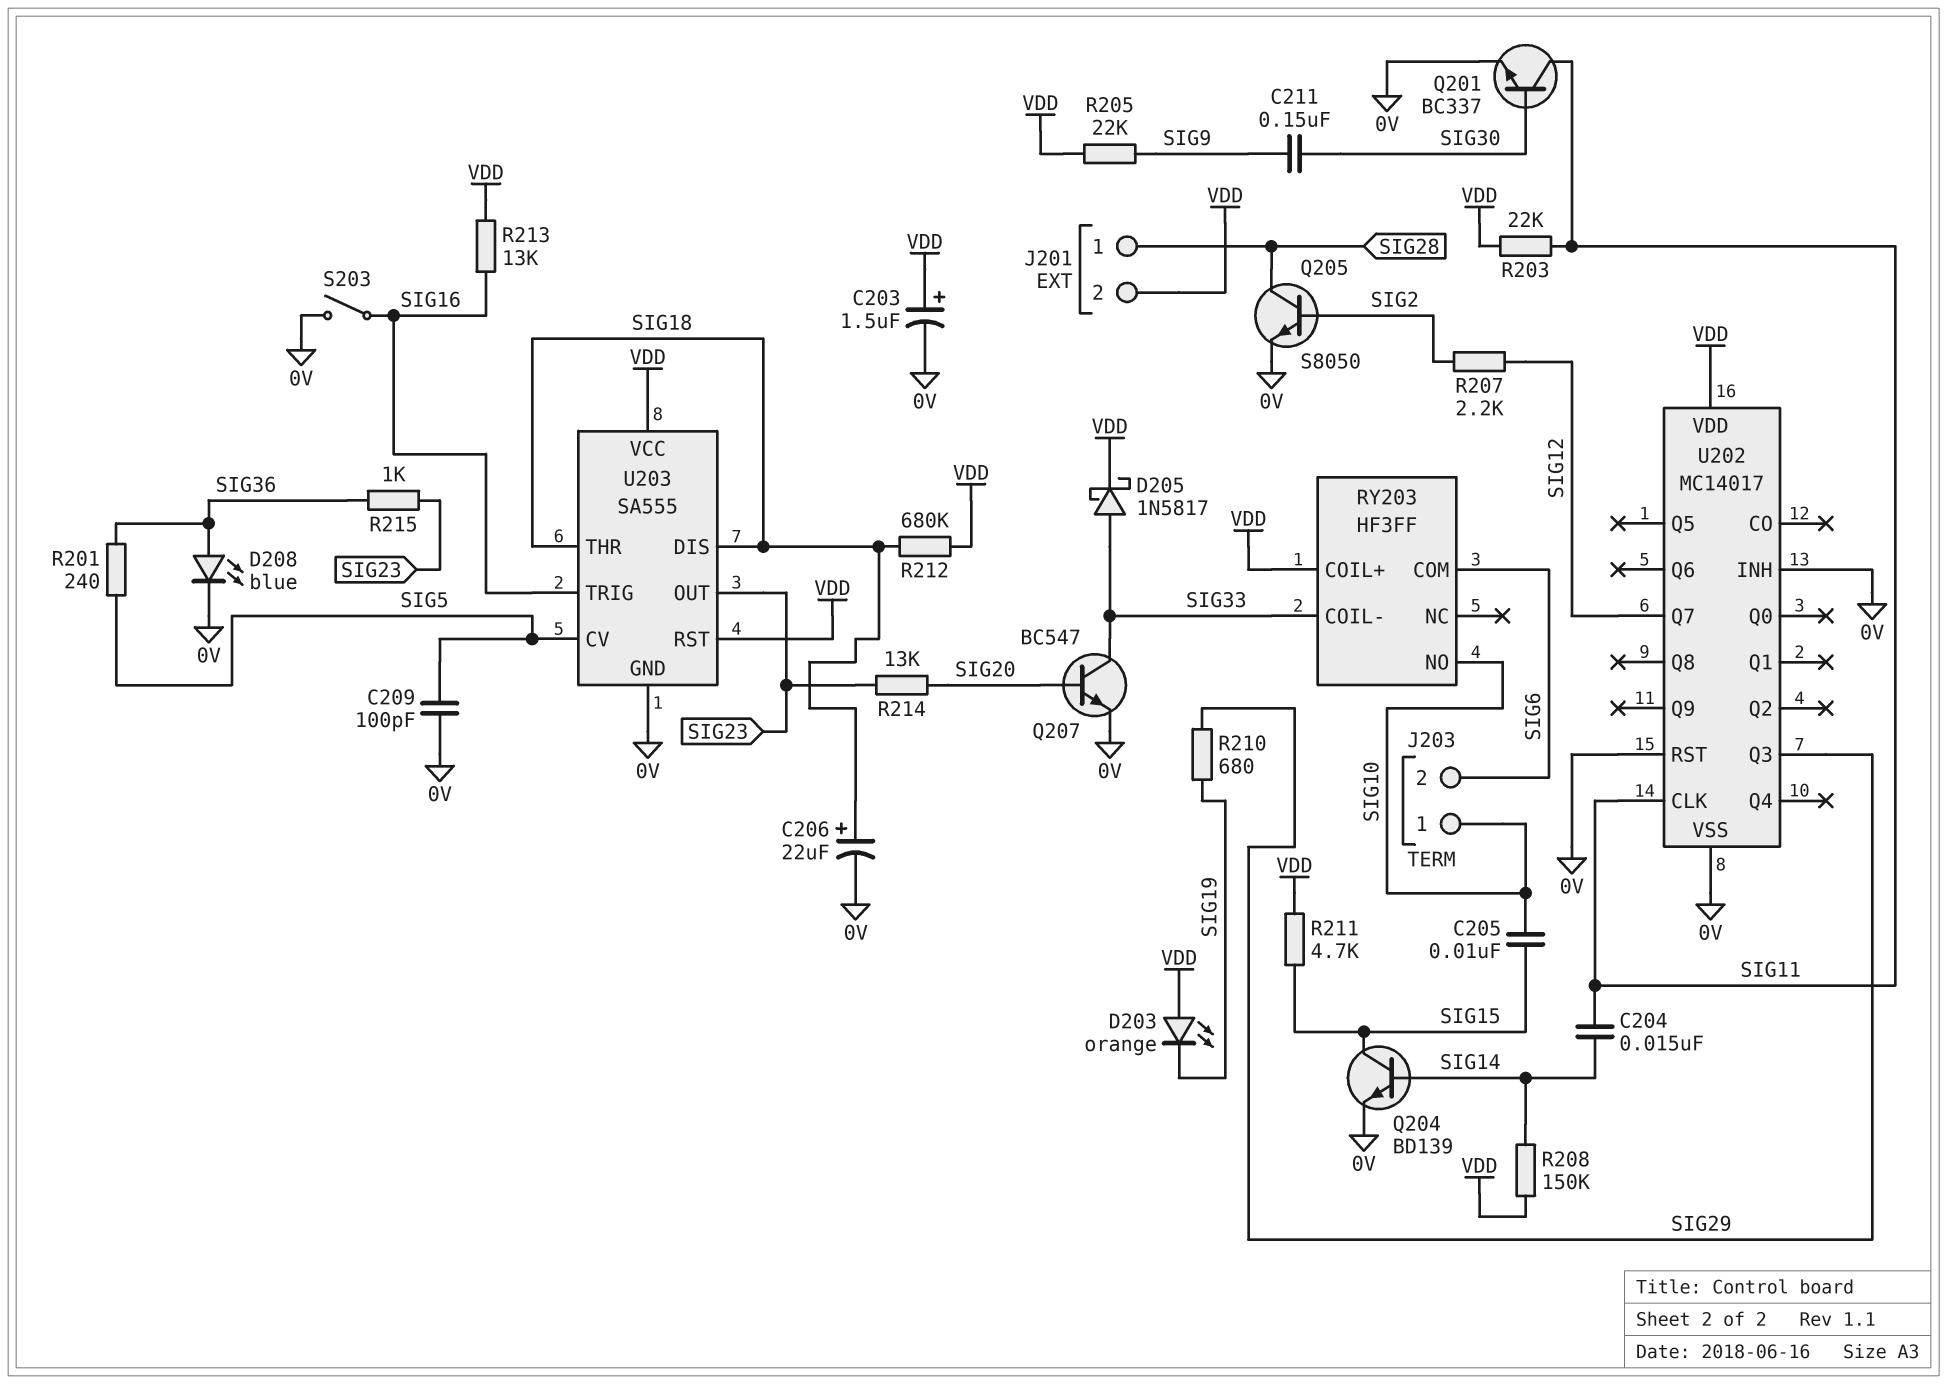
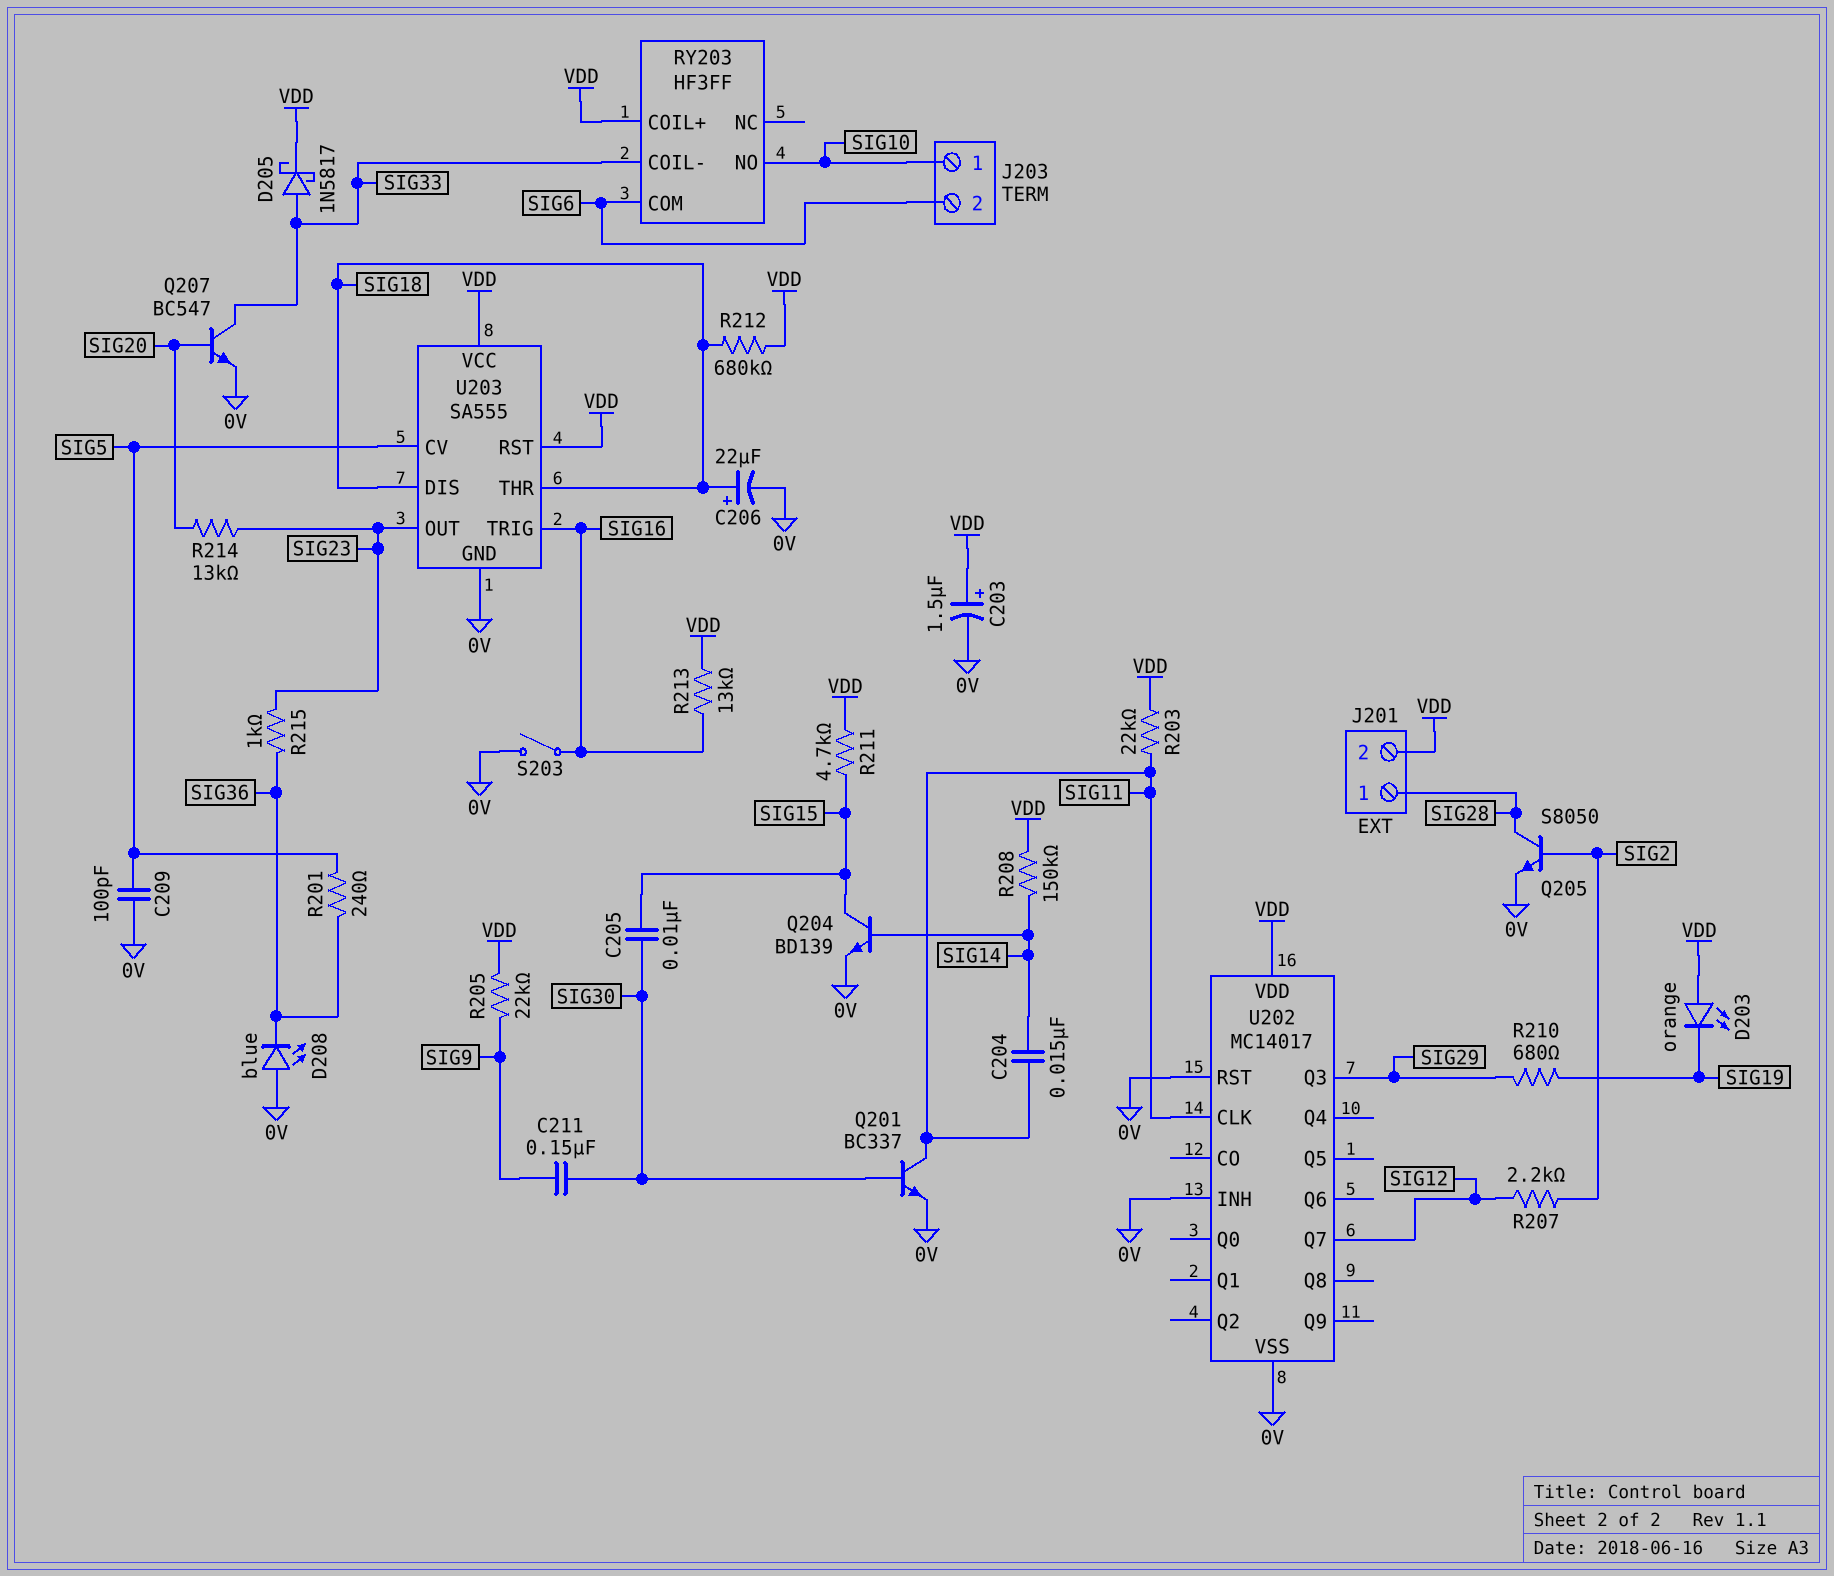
C205: 10nF (SIG10, SIG15) -> 10nF (SIG15, SIG30)
D208: LED blue (A SIG36, K 0V) -> LED blue (A 0V, K SIG36)

